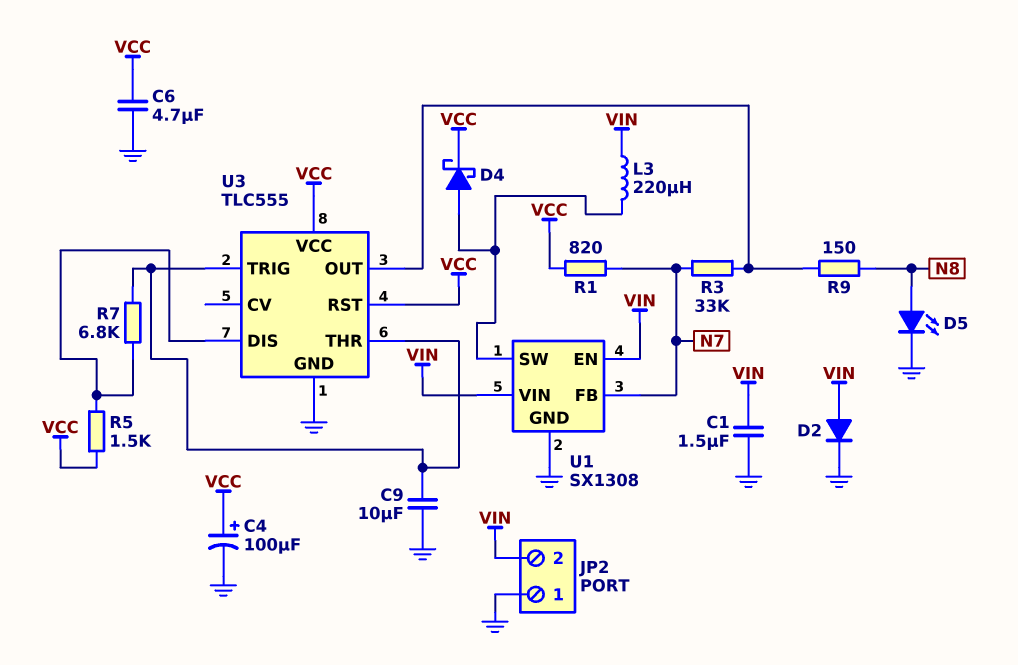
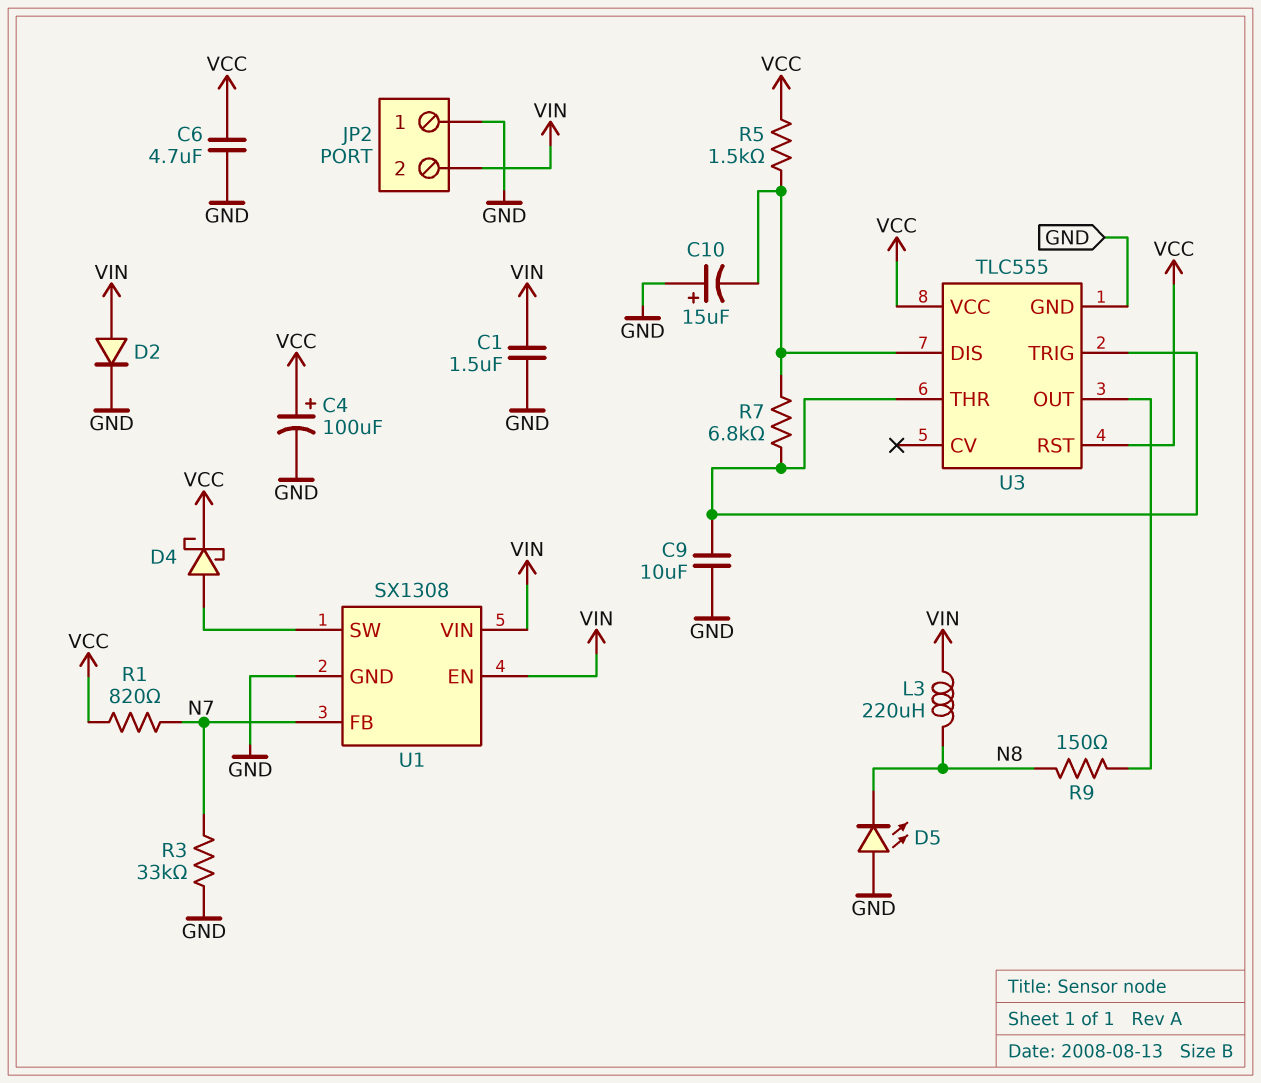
C10: none -> 15uF (plus GND, minus U3/DIS)
D5: LED (A N8, K GND) -> LED (A GND, K N8)
L3: 220uH (U1/SW, VIN) -> 220uH (N8, VIN)
R3: 33k (N7, U3/OUT) -> 33k (GND, N7)

